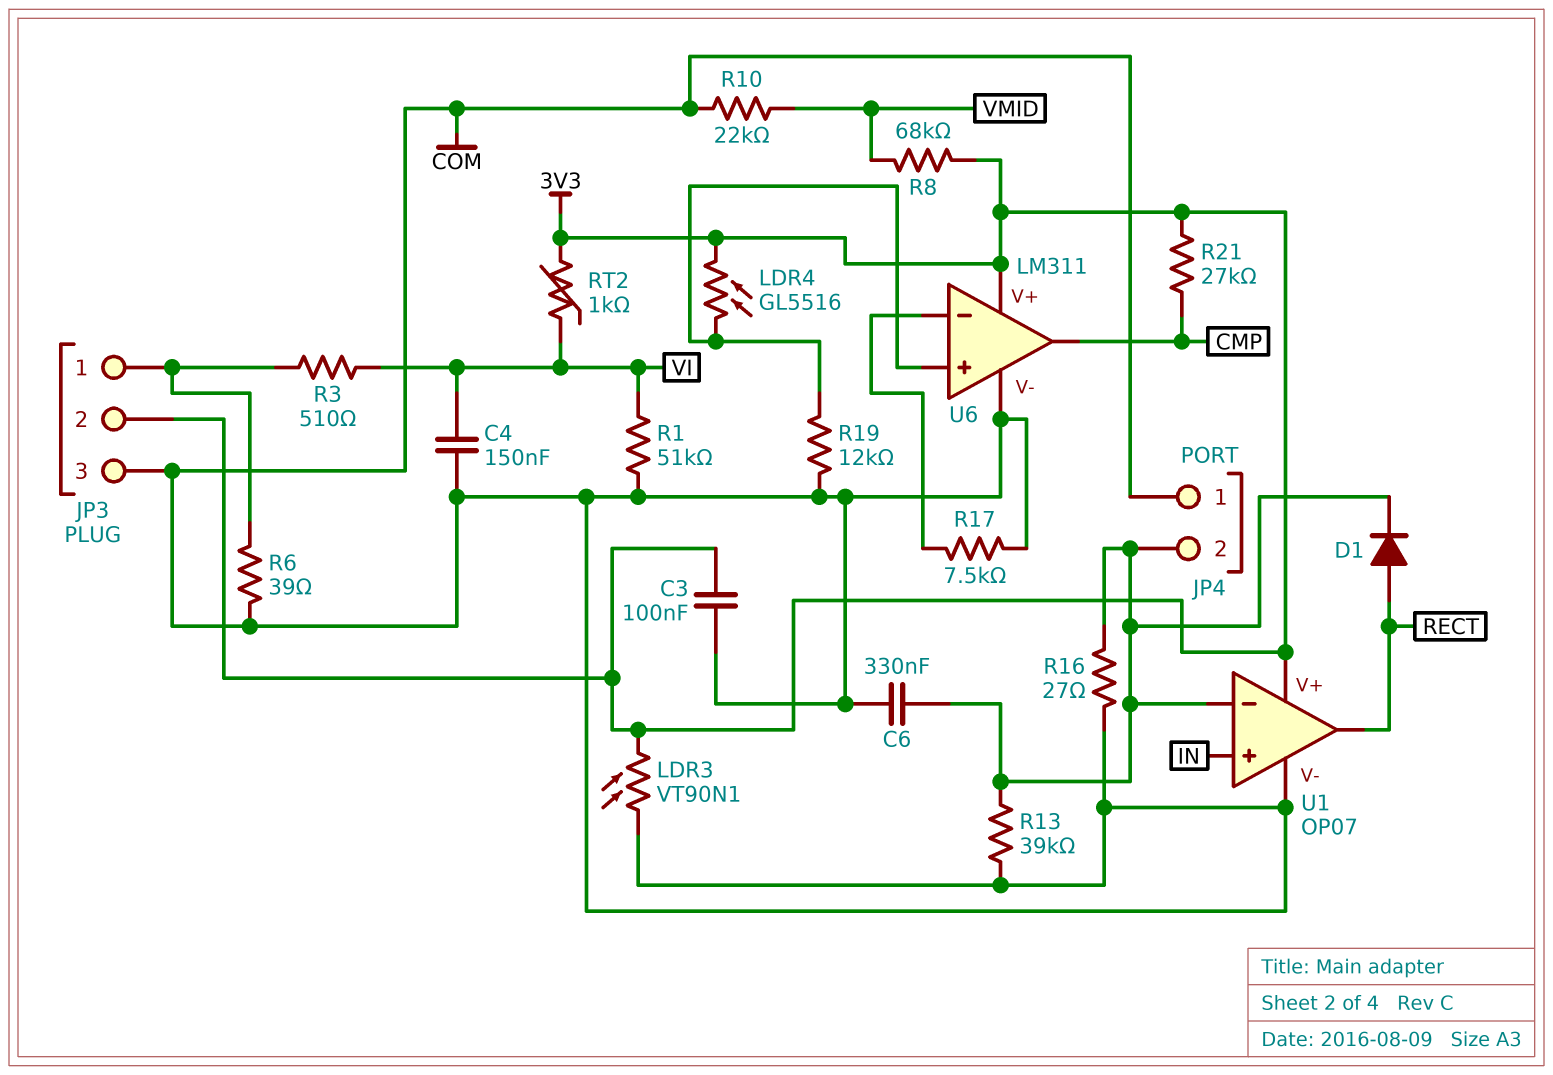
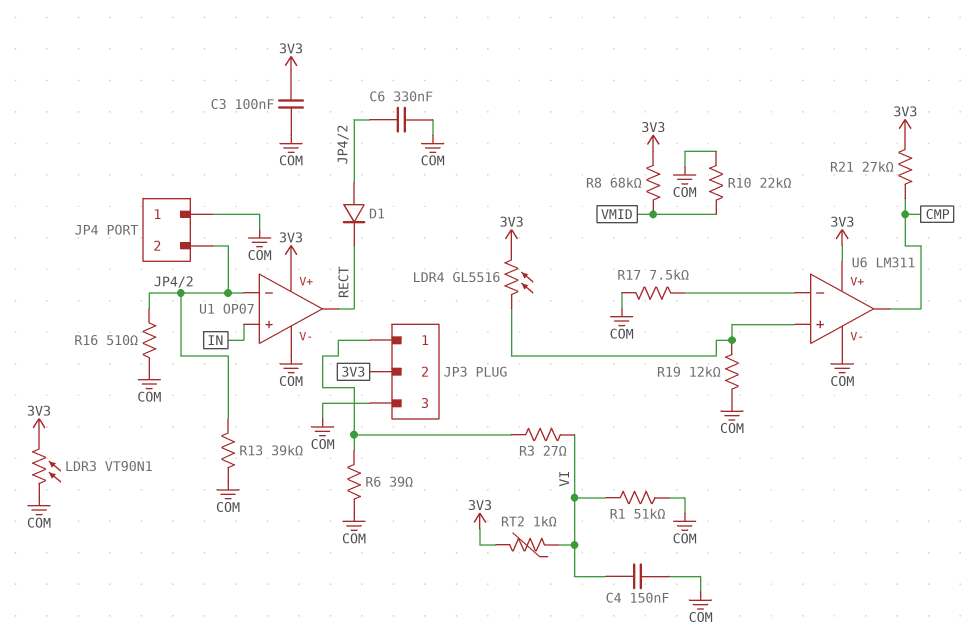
D1: diode (A RECT, K JP4/2) -> diode (A JP4/2, K RECT)
R3: 510 (JP3/1, VI) -> 27 (JP3/1, VI)
R16: 27 (COM, JP4/2) -> 510 (COM, JP4/2)

